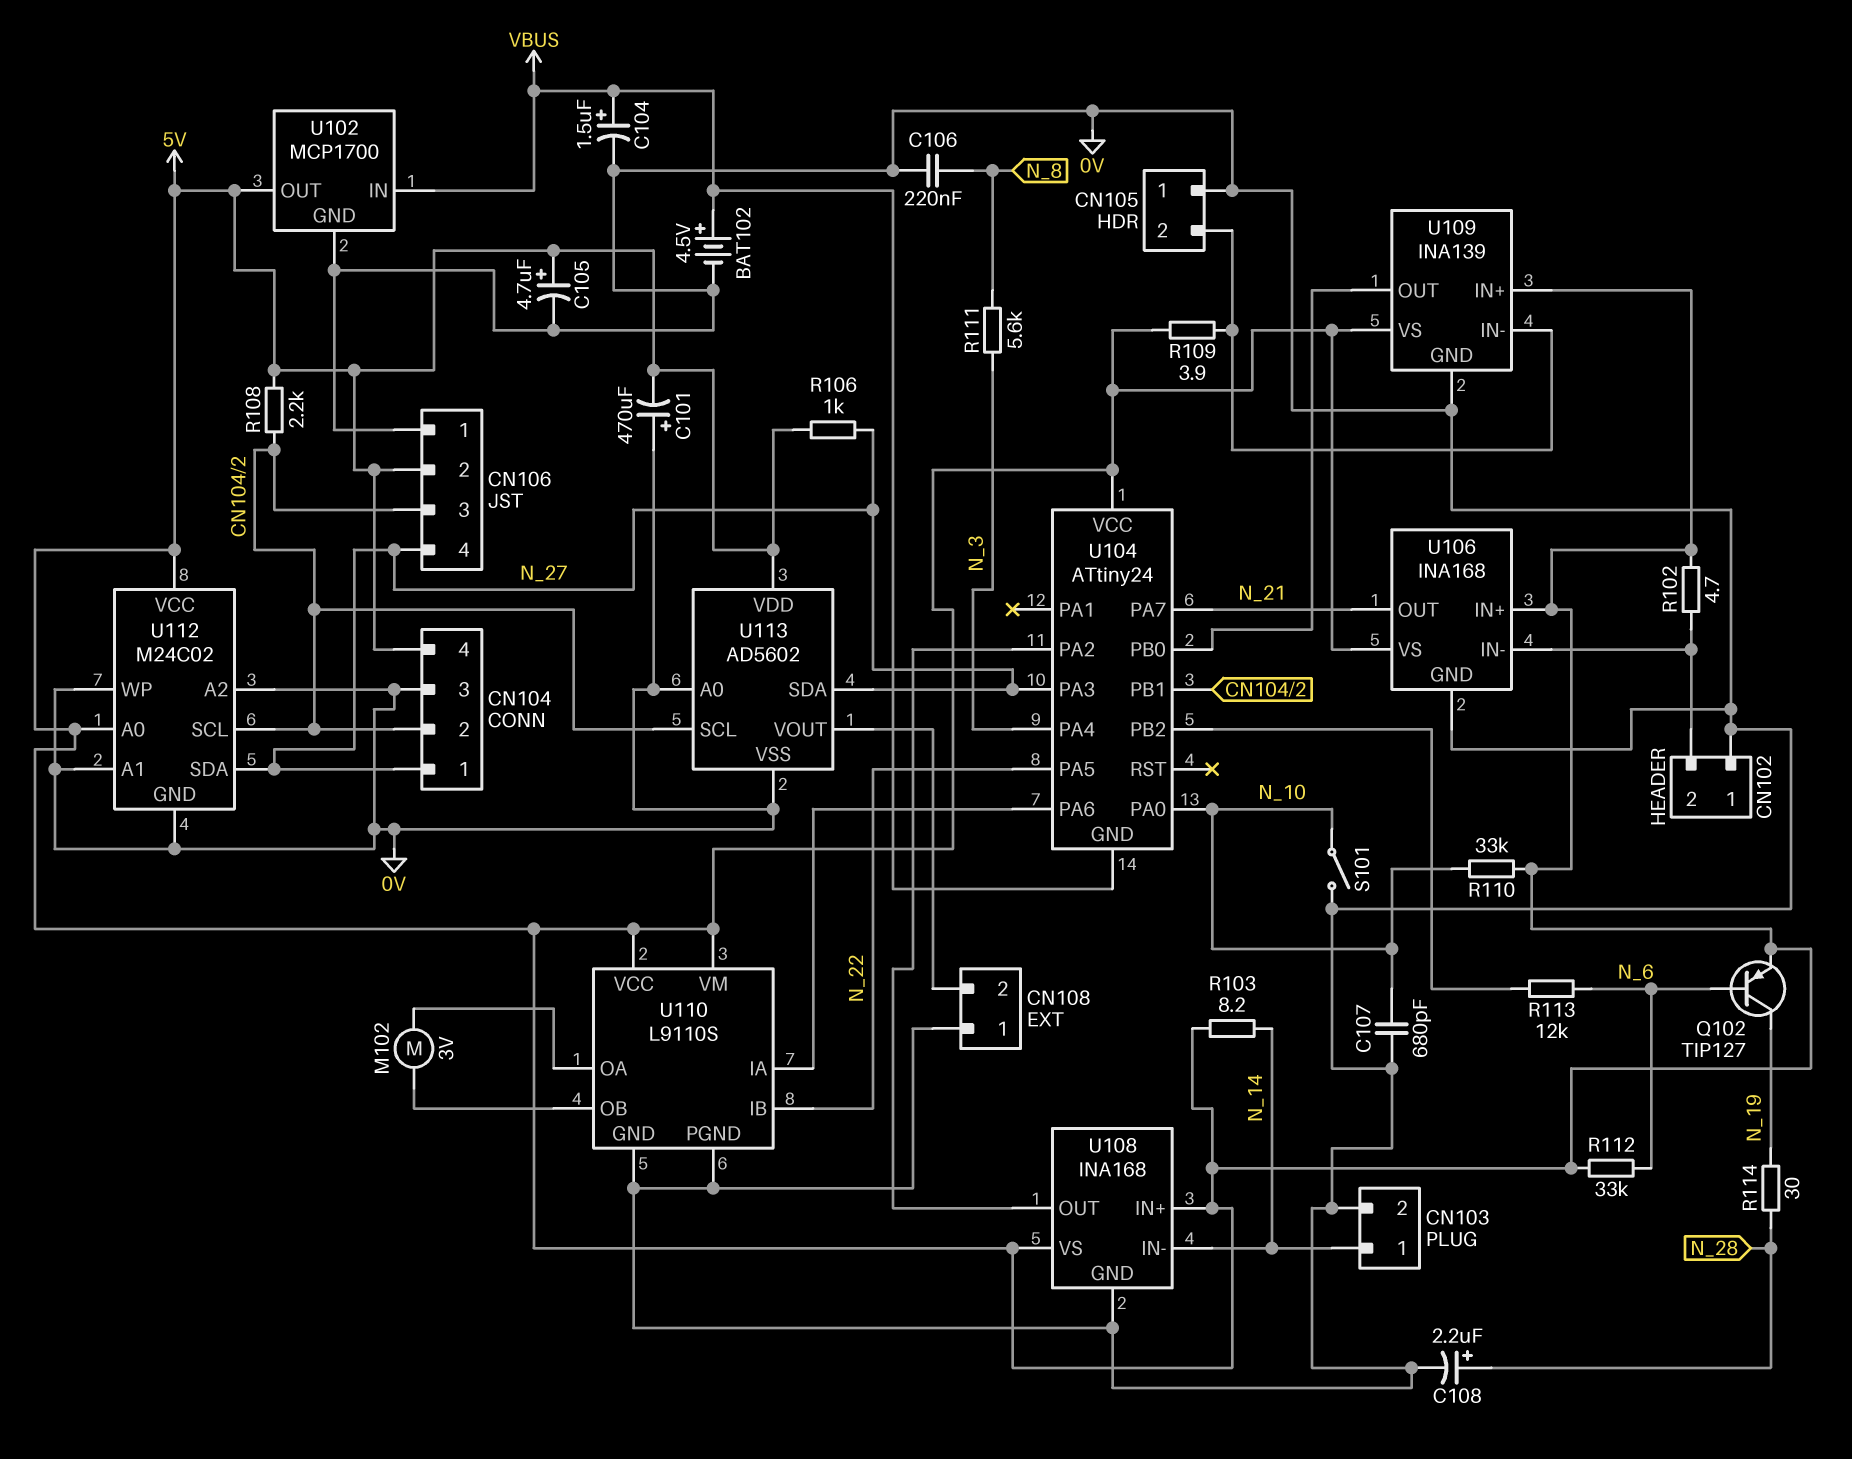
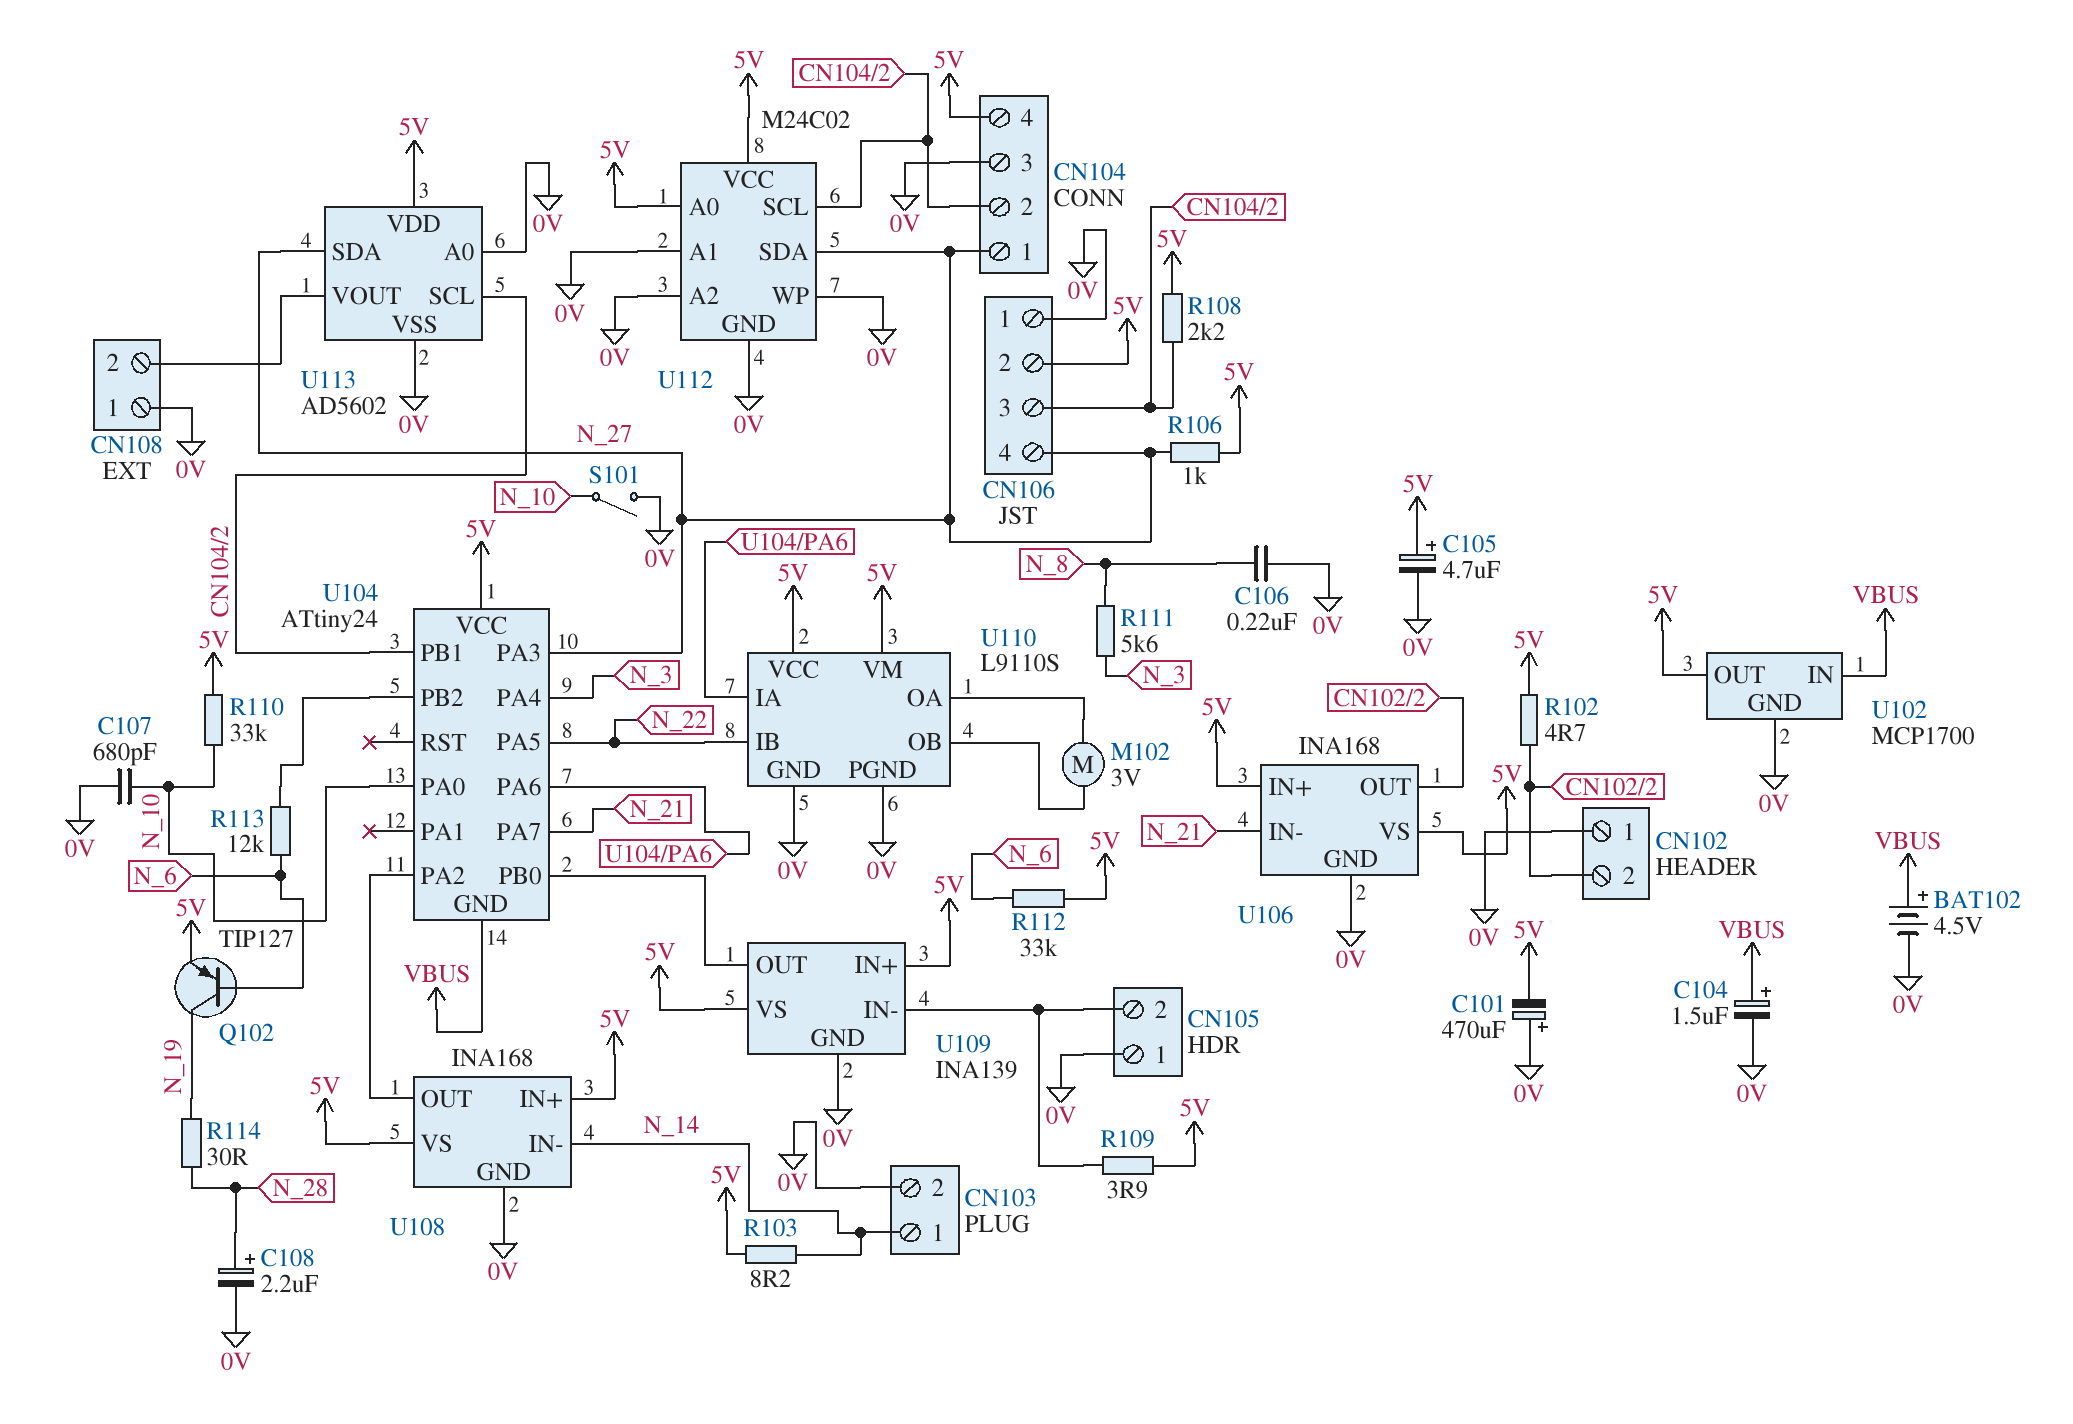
U106 pin IN-: CN102/2 -> N_21
U106 pin OUT: N_21 -> CN102/2

